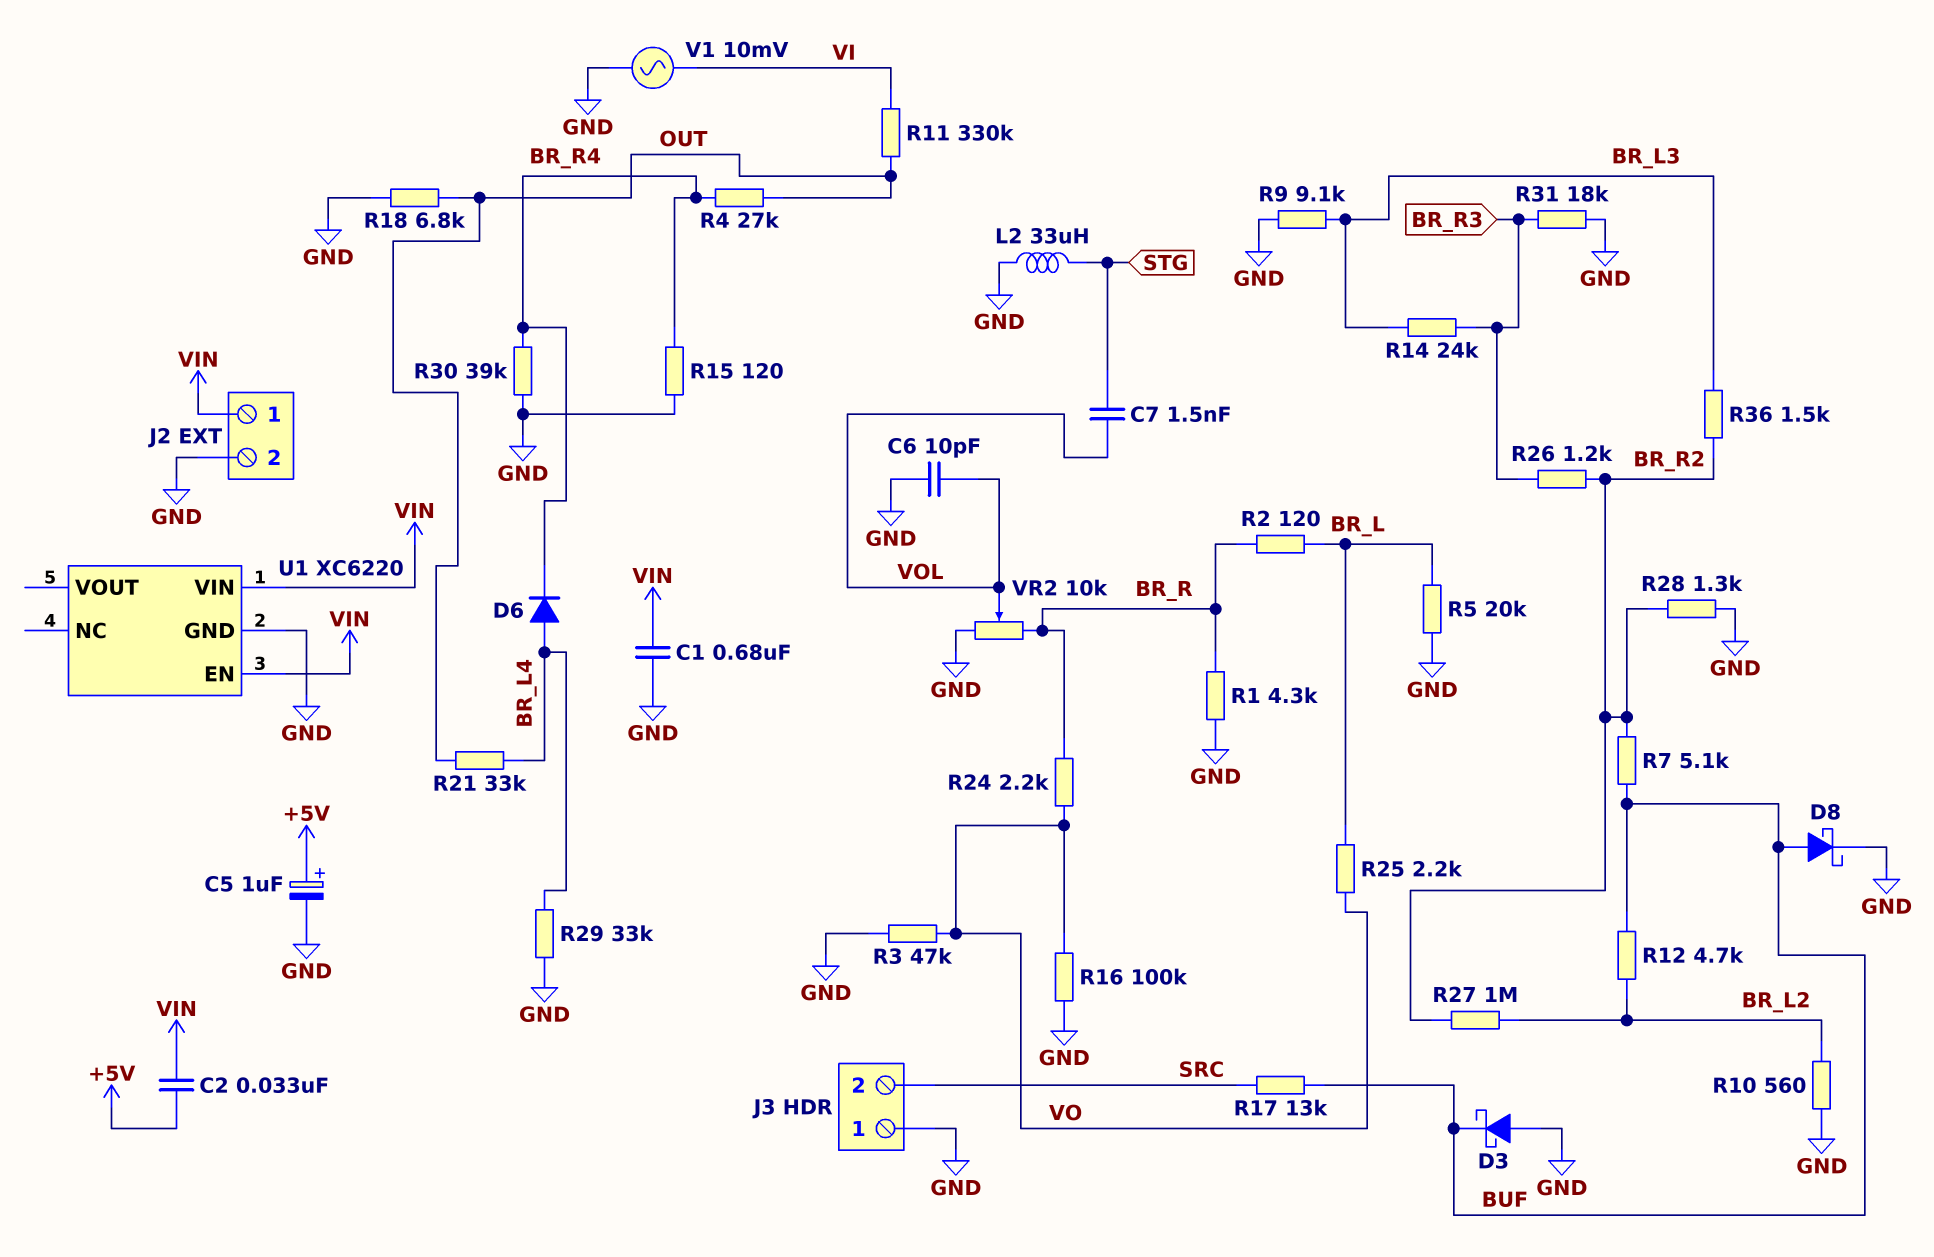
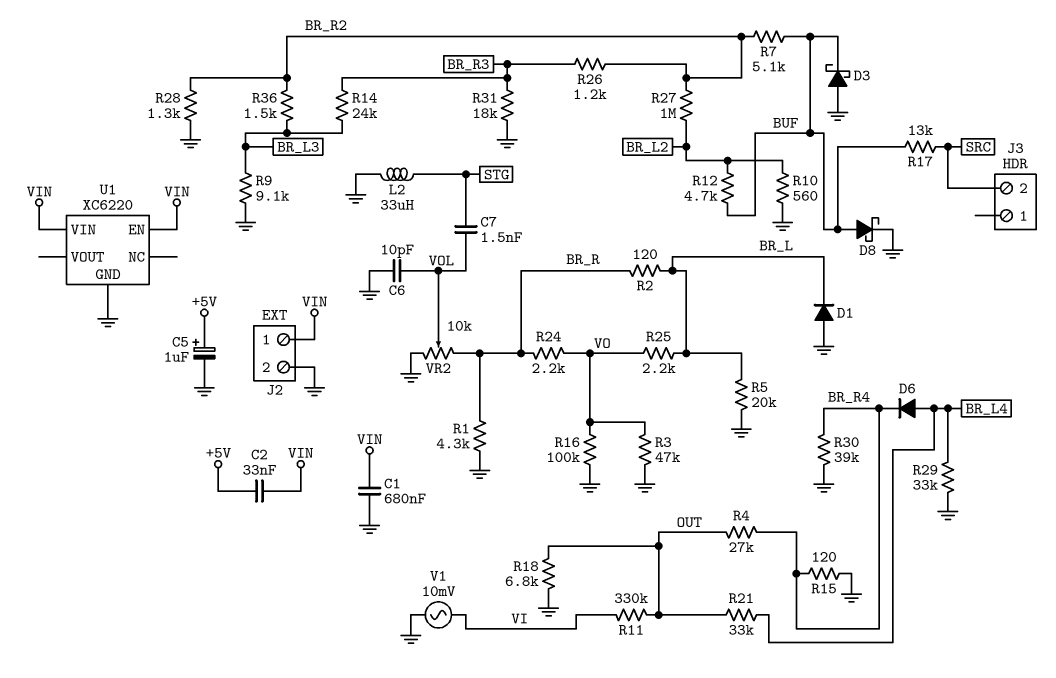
D1: none -> diode (A GND, K BR_L)
J3 pin 1: GND -> none

